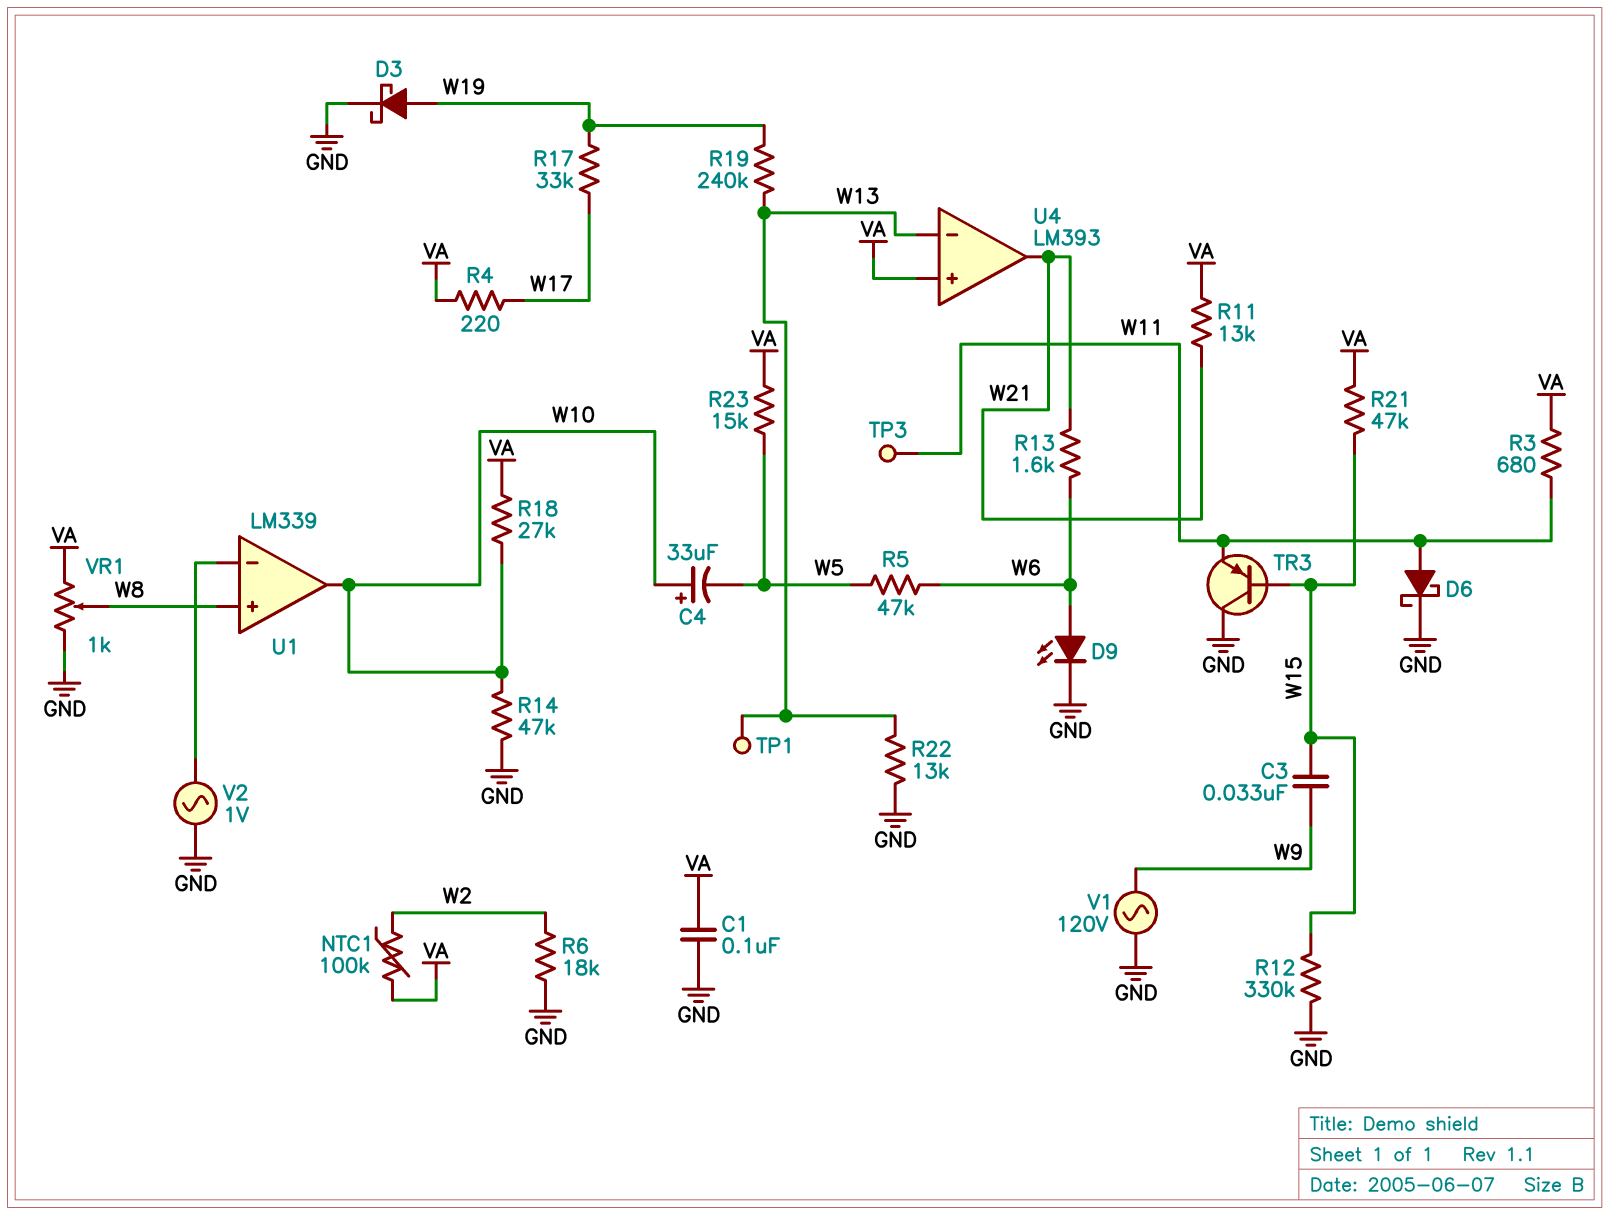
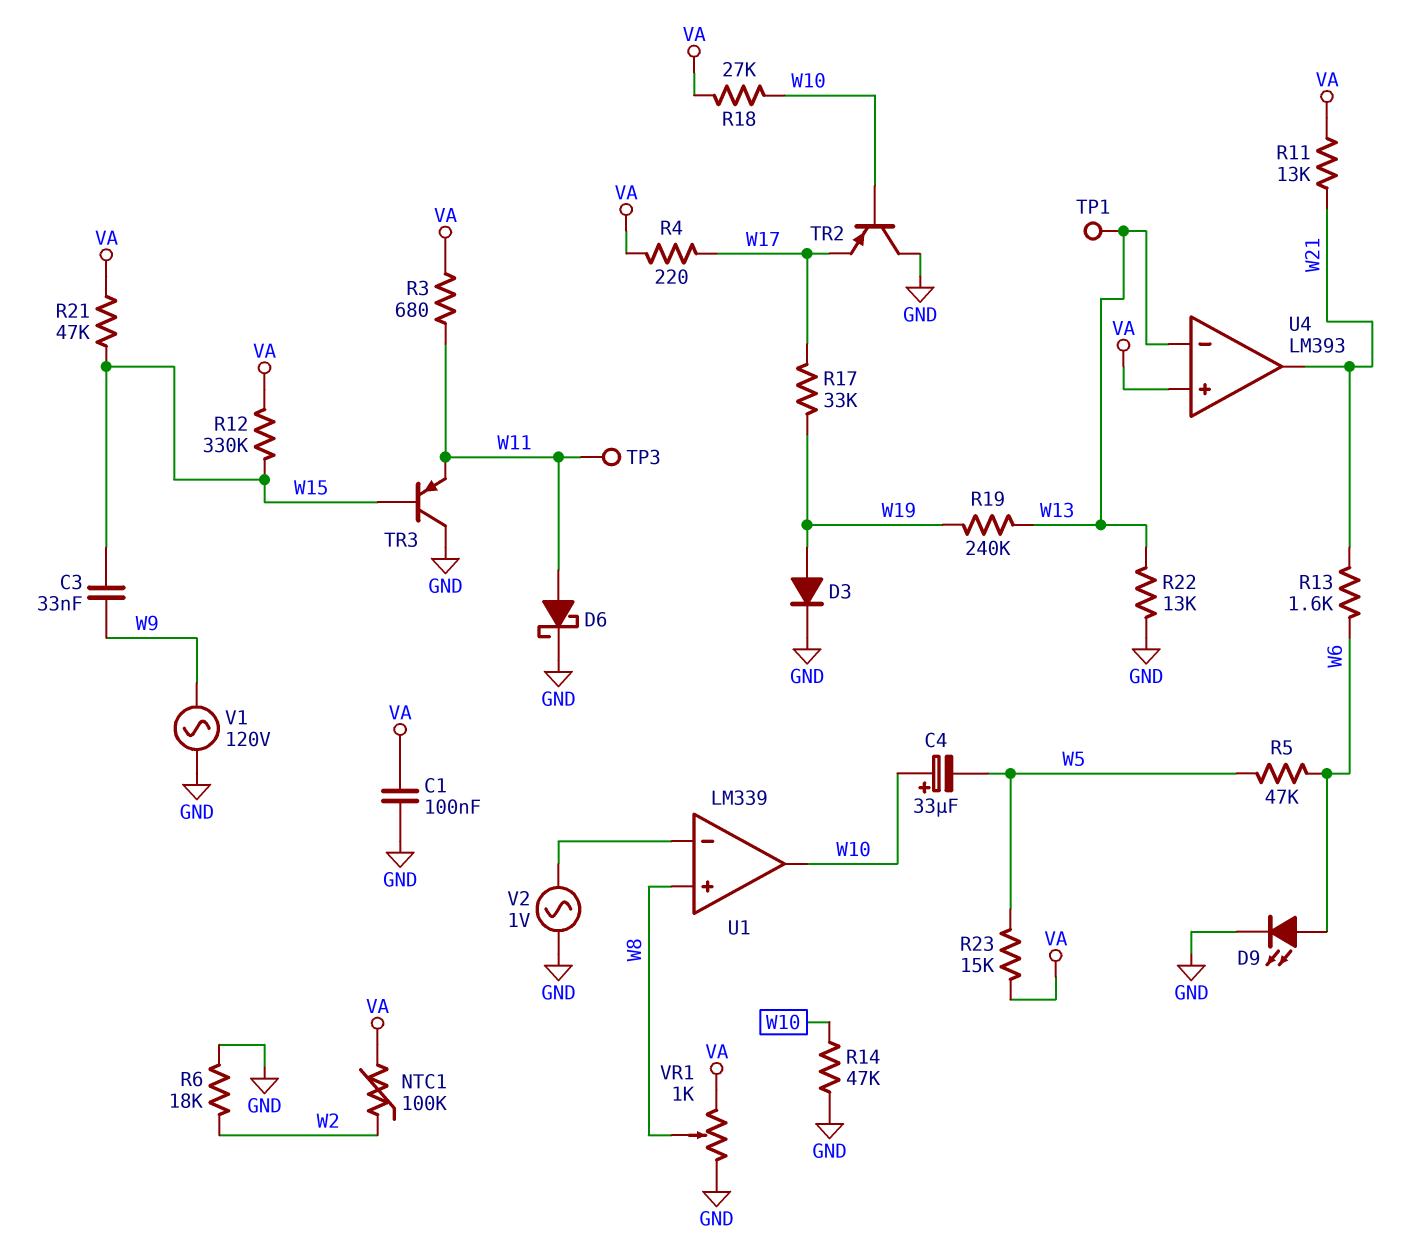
D3: schottky (A W19, K GND) -> diode (A W19, K GND)
R12: 330k (GND, W15) -> 330k (VA, W15)
TR2: none -> PNP (B W10, C GND, E W17)

